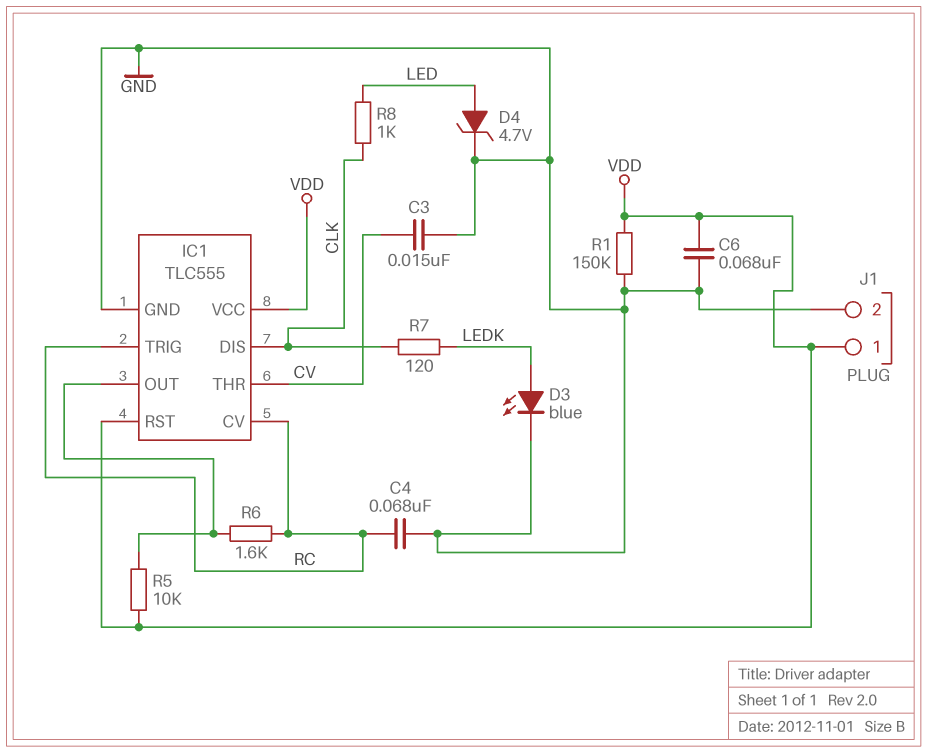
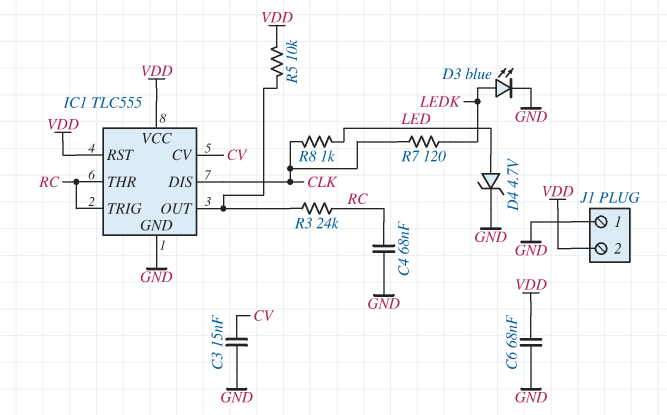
IC1 pin CV: RC -> CV
IC1 pin THR: CV -> RC
J1 pin 1: VDD -> GND
J1 pin 2: GND -> VDD
R1: 150k (GND, VDD) -> none
R3: none -> 24k (IC1/OUT, RC)
R6: 1.6k (IC1/OUT, RC) -> none

